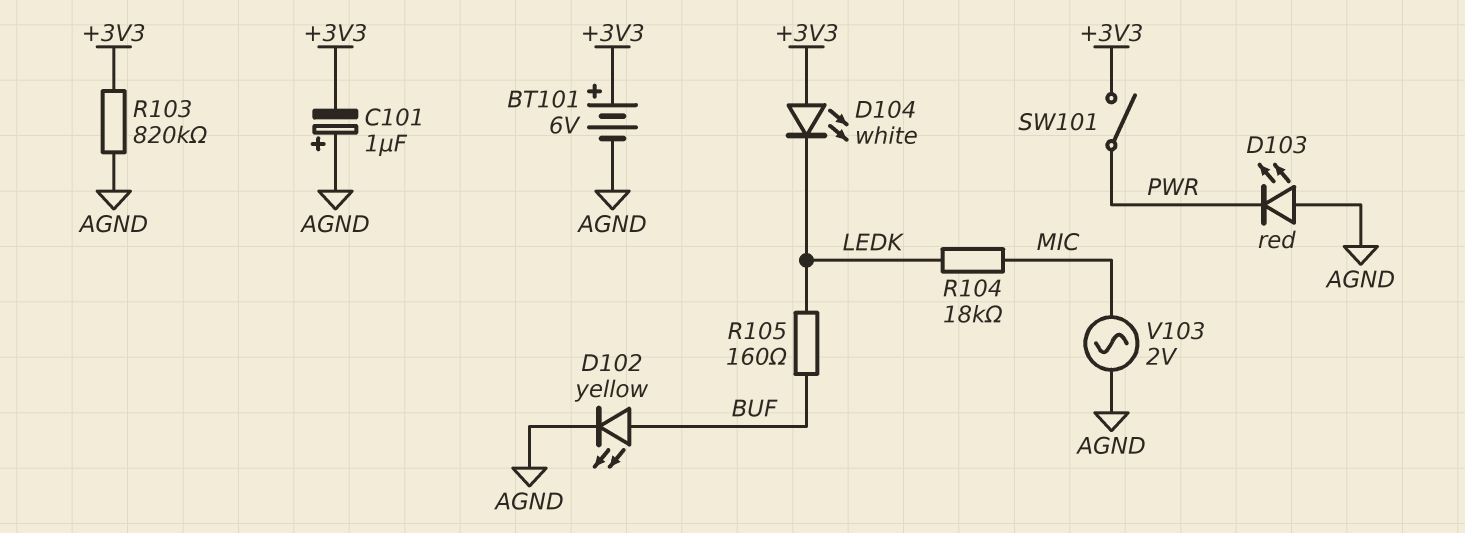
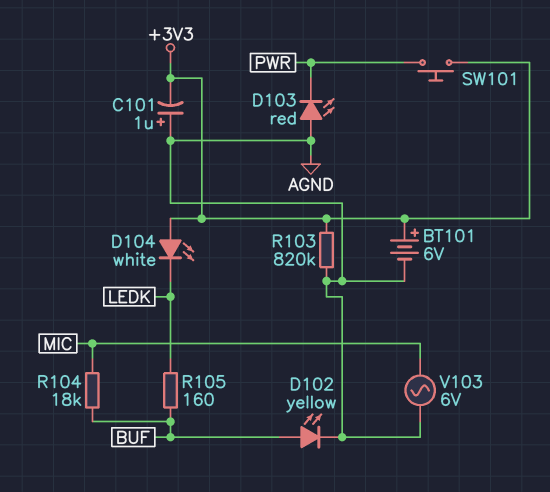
R104: 18k (LEDK, MIC) -> 18k (BUF, MIC)
SW101: switch (+3V3, PWR) -> button (+3V3, PWR)
V103: AC 2V (AGND, MIC) -> AC 6V (AGND, MIC)

